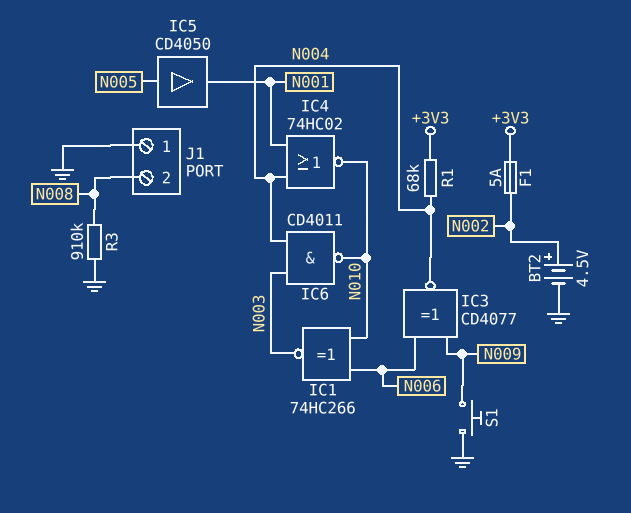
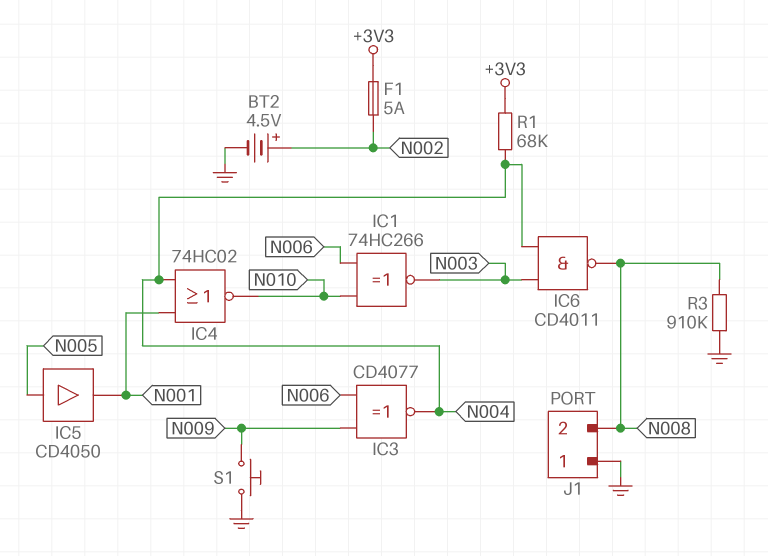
IC6: NAND CD4011 (in N003, in N004, out N010) -> NAND CD4011 (in N003, in N004, out N008)

